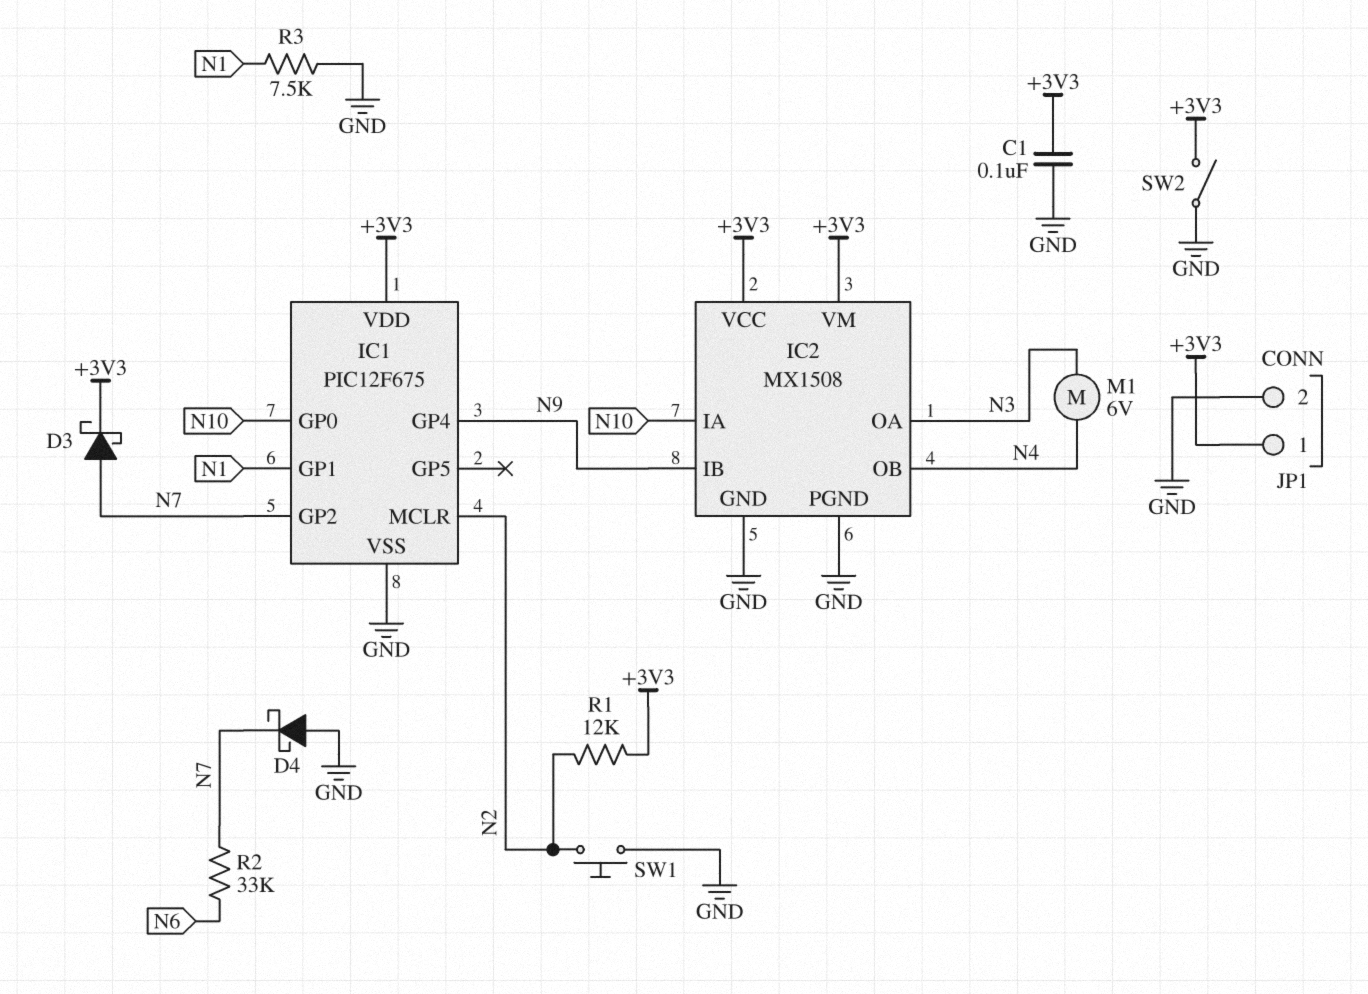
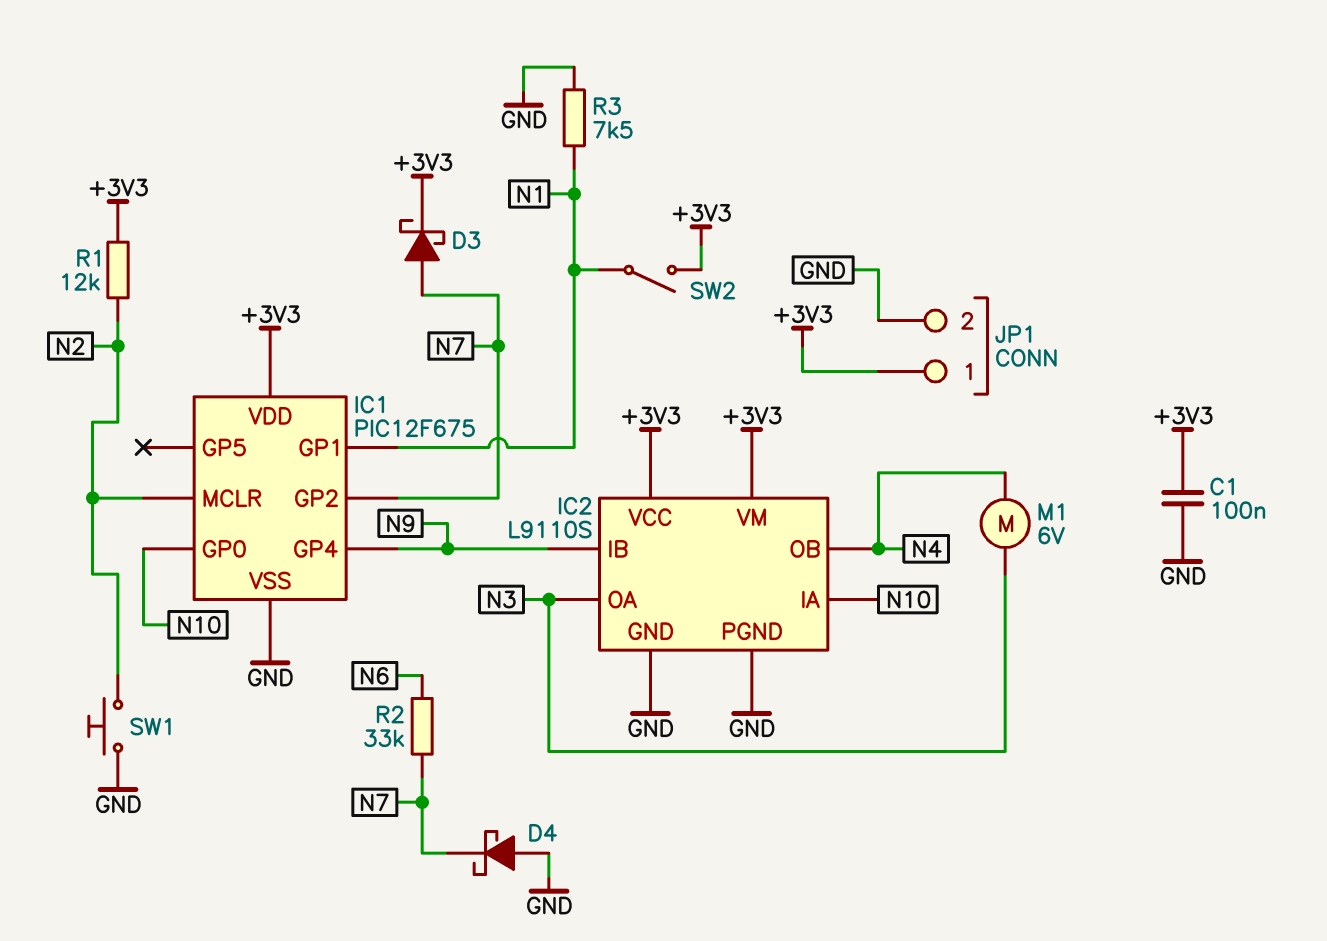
IC2: MX1508 -> L9110S
SW2: switch (+3V3, GND) -> switch (+3V3, N1)

